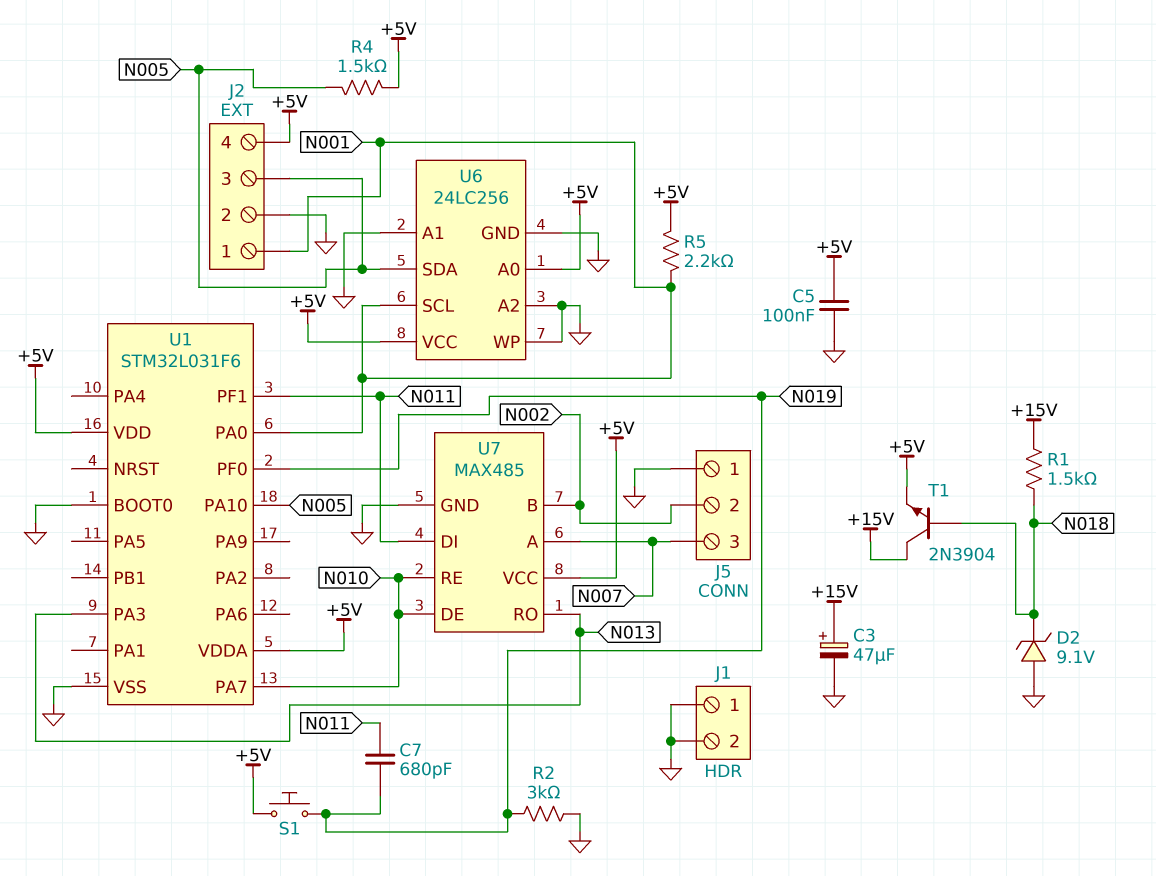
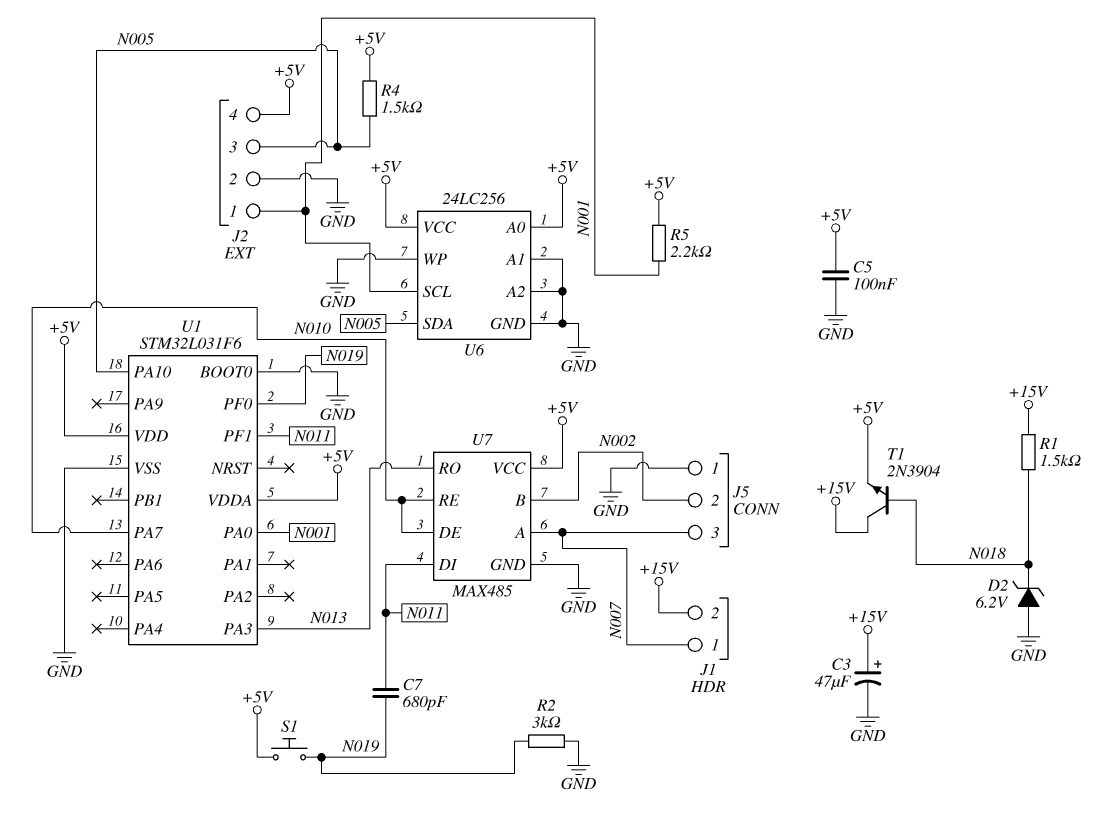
D2: zener 9.1V (A GND, K N018) -> zener 6.2V (A GND, K N018)
J1 pin 1: GND -> N007
J1 pin 2: GND -> +15V

